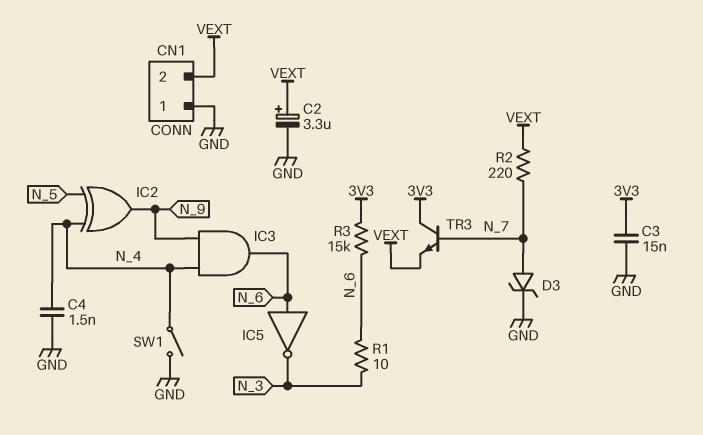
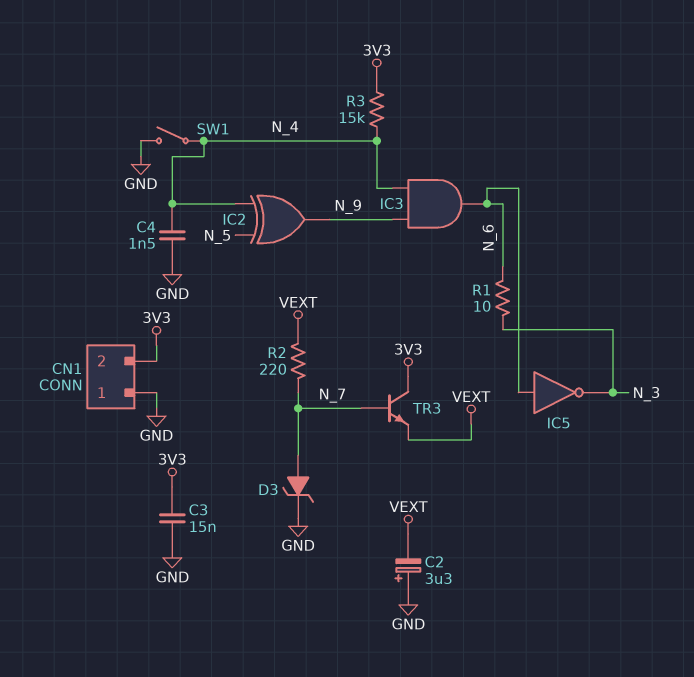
C2: 3.3uF (plus VEXT, minus GND) -> 3.3uF (plus GND, minus VEXT)
CN1 pin 2: VEXT -> 3V3
R3: 15k (3V3, N_6) -> 15k (3V3, N_4)

